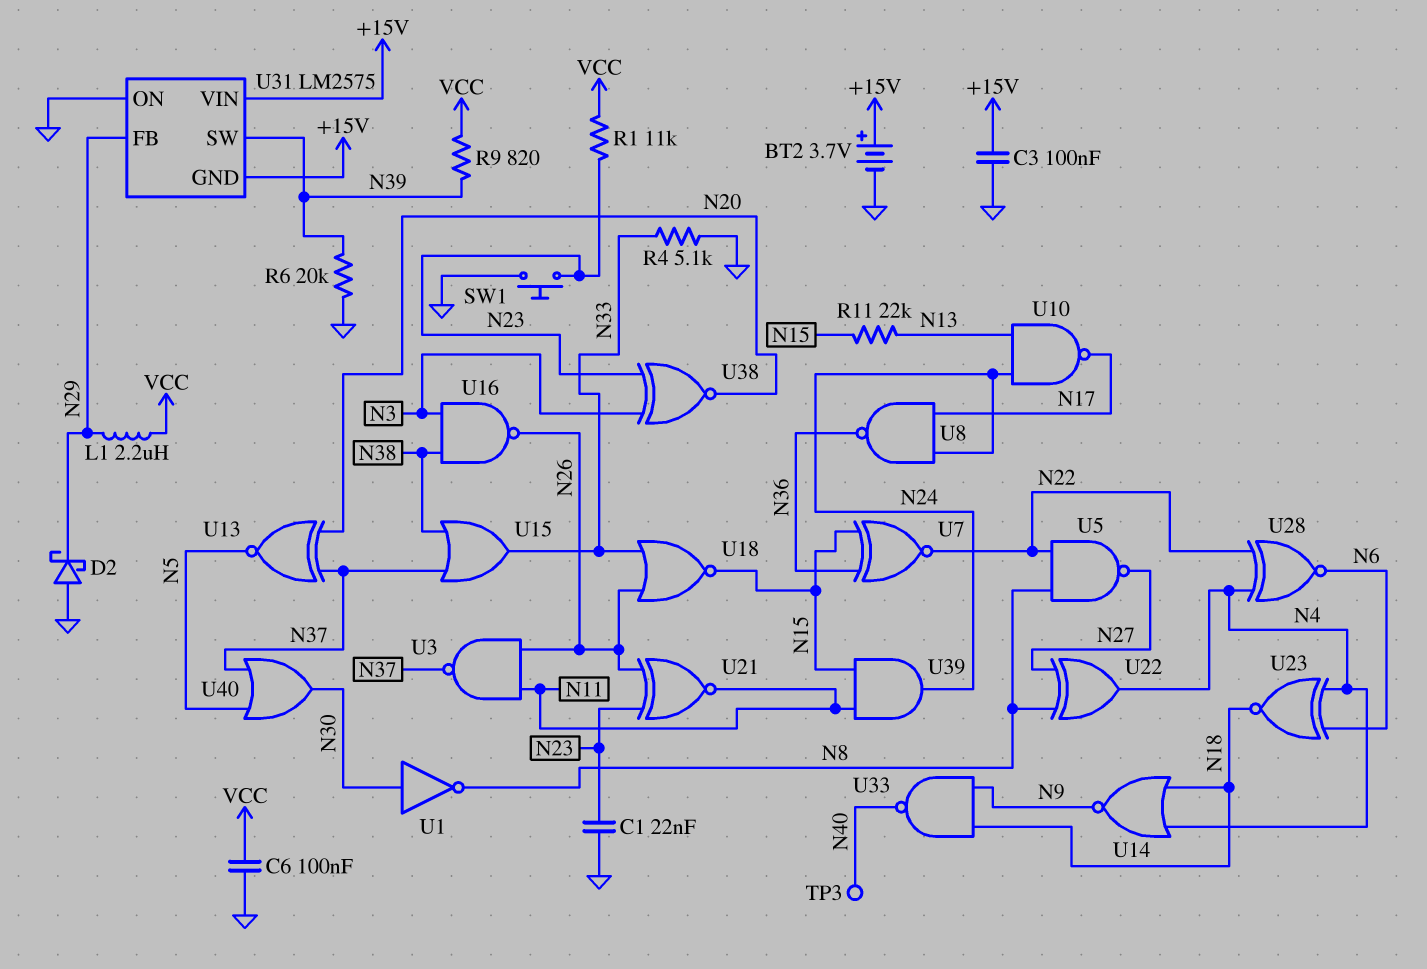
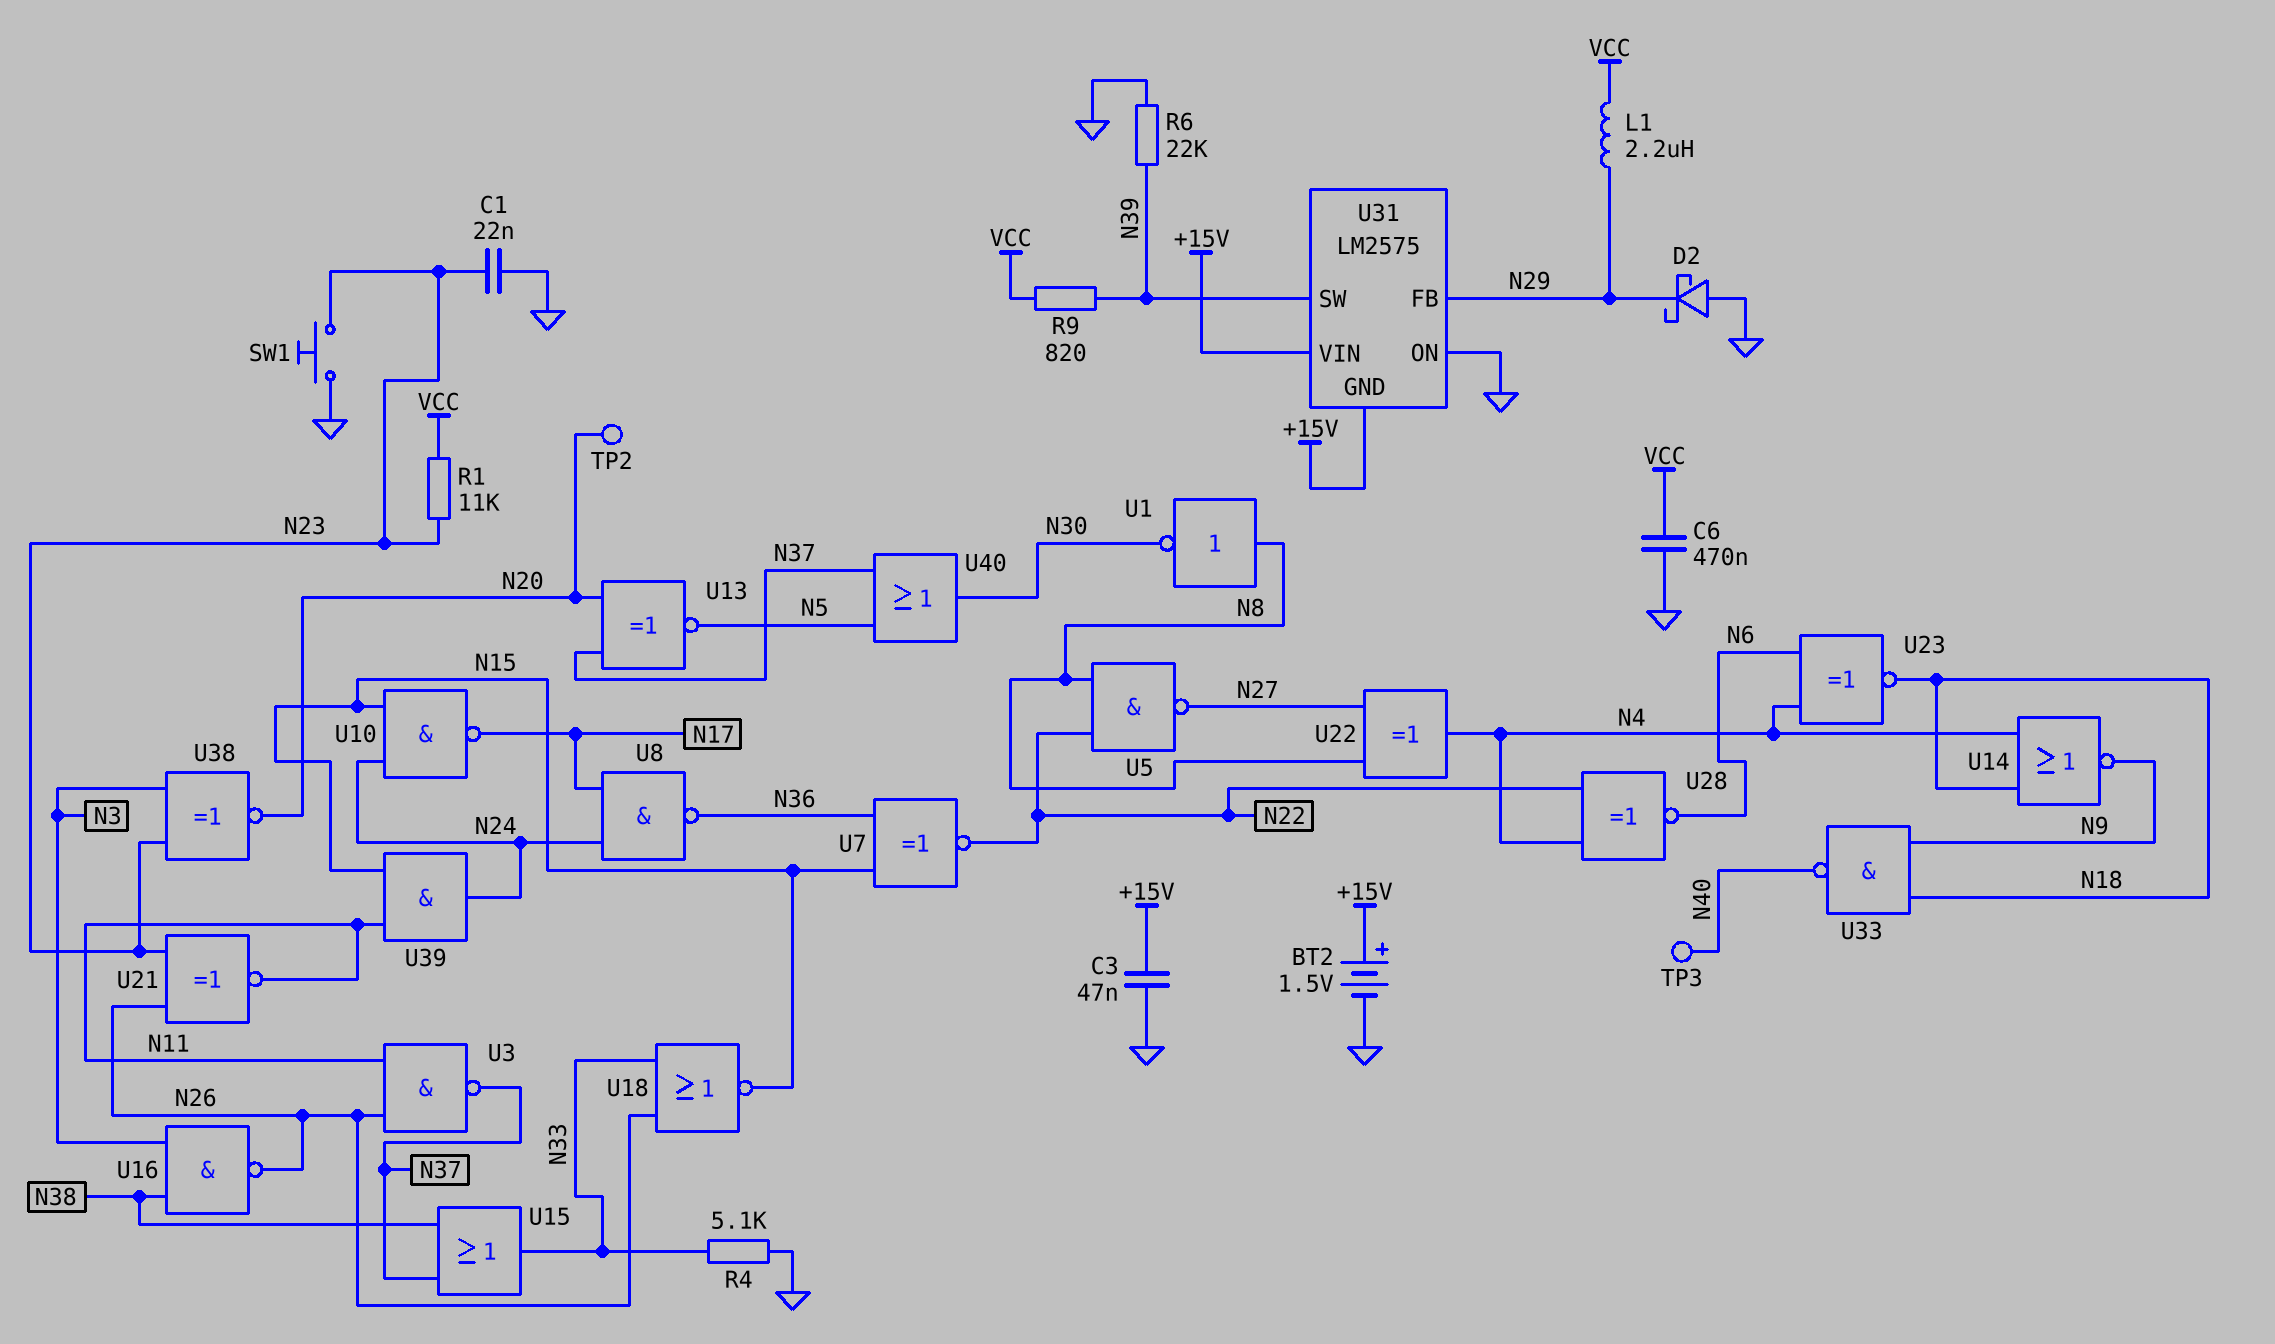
BT2: 3.7V (plus +15V, minus GND) -> 1.5V (plus +15V, minus GND)
C3: 100nF (+15V, GND) -> 47nF (+15V, GND)
C6: 100nF (GND, VCC) -> 470nF (GND, VCC)
R6: 20k (GND, N39) -> 22k (GND, N39)
R11: 22k (N13, N15) -> none
TP2: none -> test point (N20)
U1: NOT (in N30, out N8) -> NOT (in N8, out N30)
U10: NAND (in N13, in N24, out N17) -> NAND (in N15, in N24, out N17)

